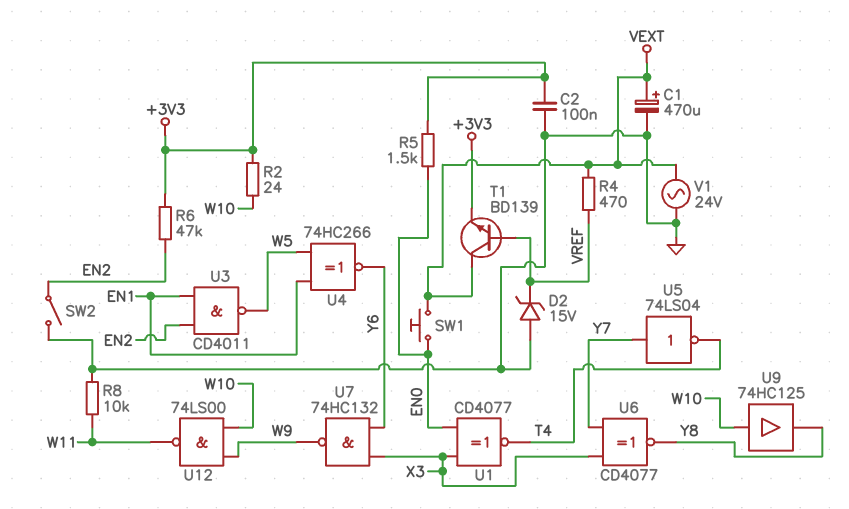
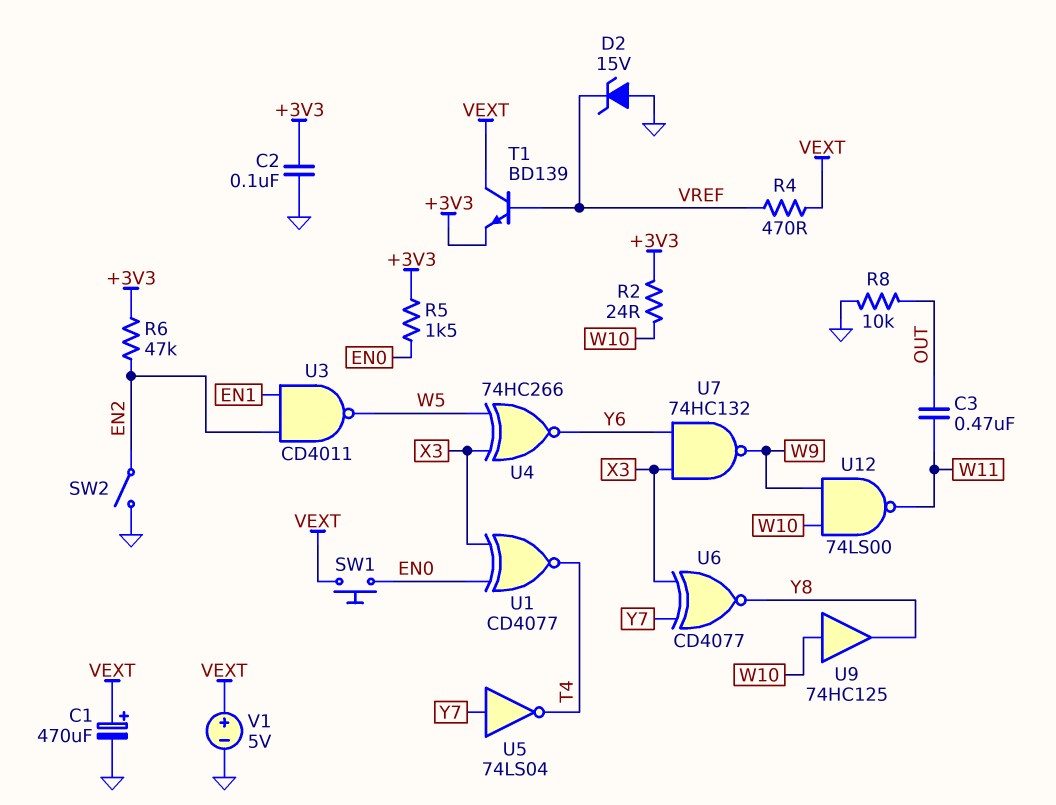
C3: none -> 470nF (OUT, W11)
R8: 10k (GND, W11) -> 10k (GND, OUT)
U4: XNOR 74HC266 (in EN1, in W5, out Y6) -> XNOR 74HC266 (in W5, in X3, out Y6)
V1: AC 24V (GND, VEXT) -> 5V (plus VEXT, minus GND)

